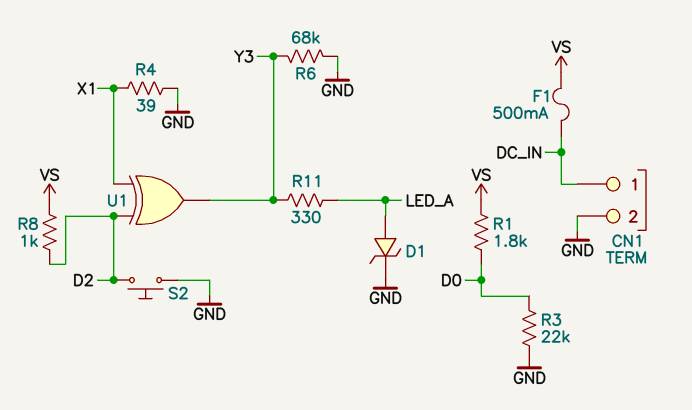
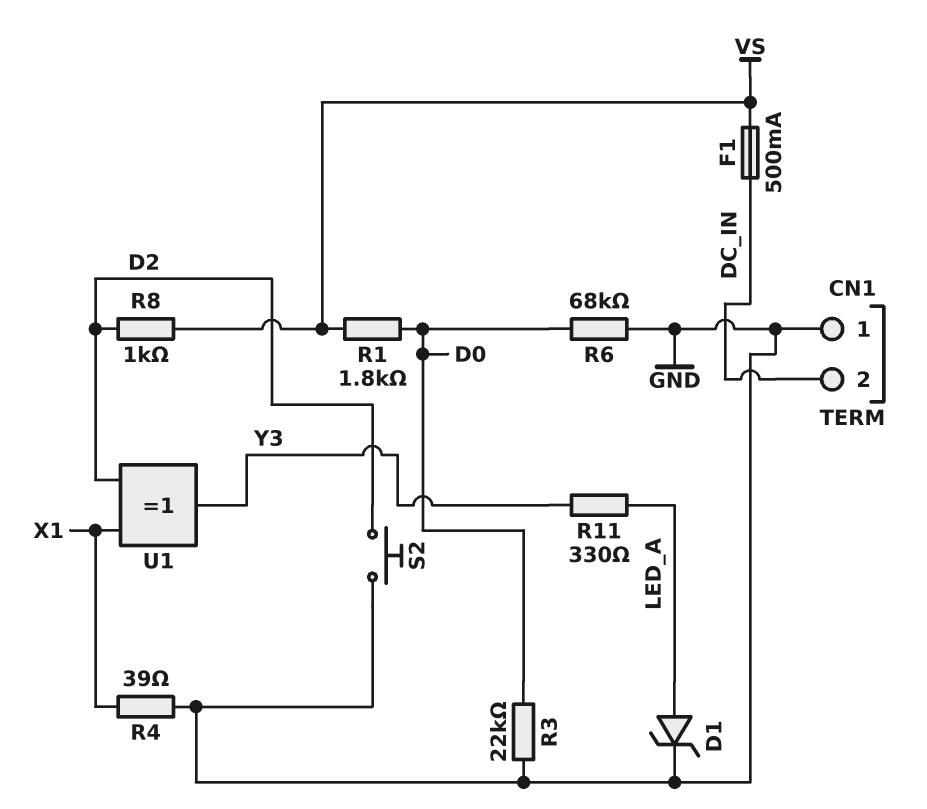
CN1 pin 1: DC_IN -> GND
CN1 pin 2: GND -> DC_IN
R6: 68k (GND, Y3) -> 68k (D0, GND)

